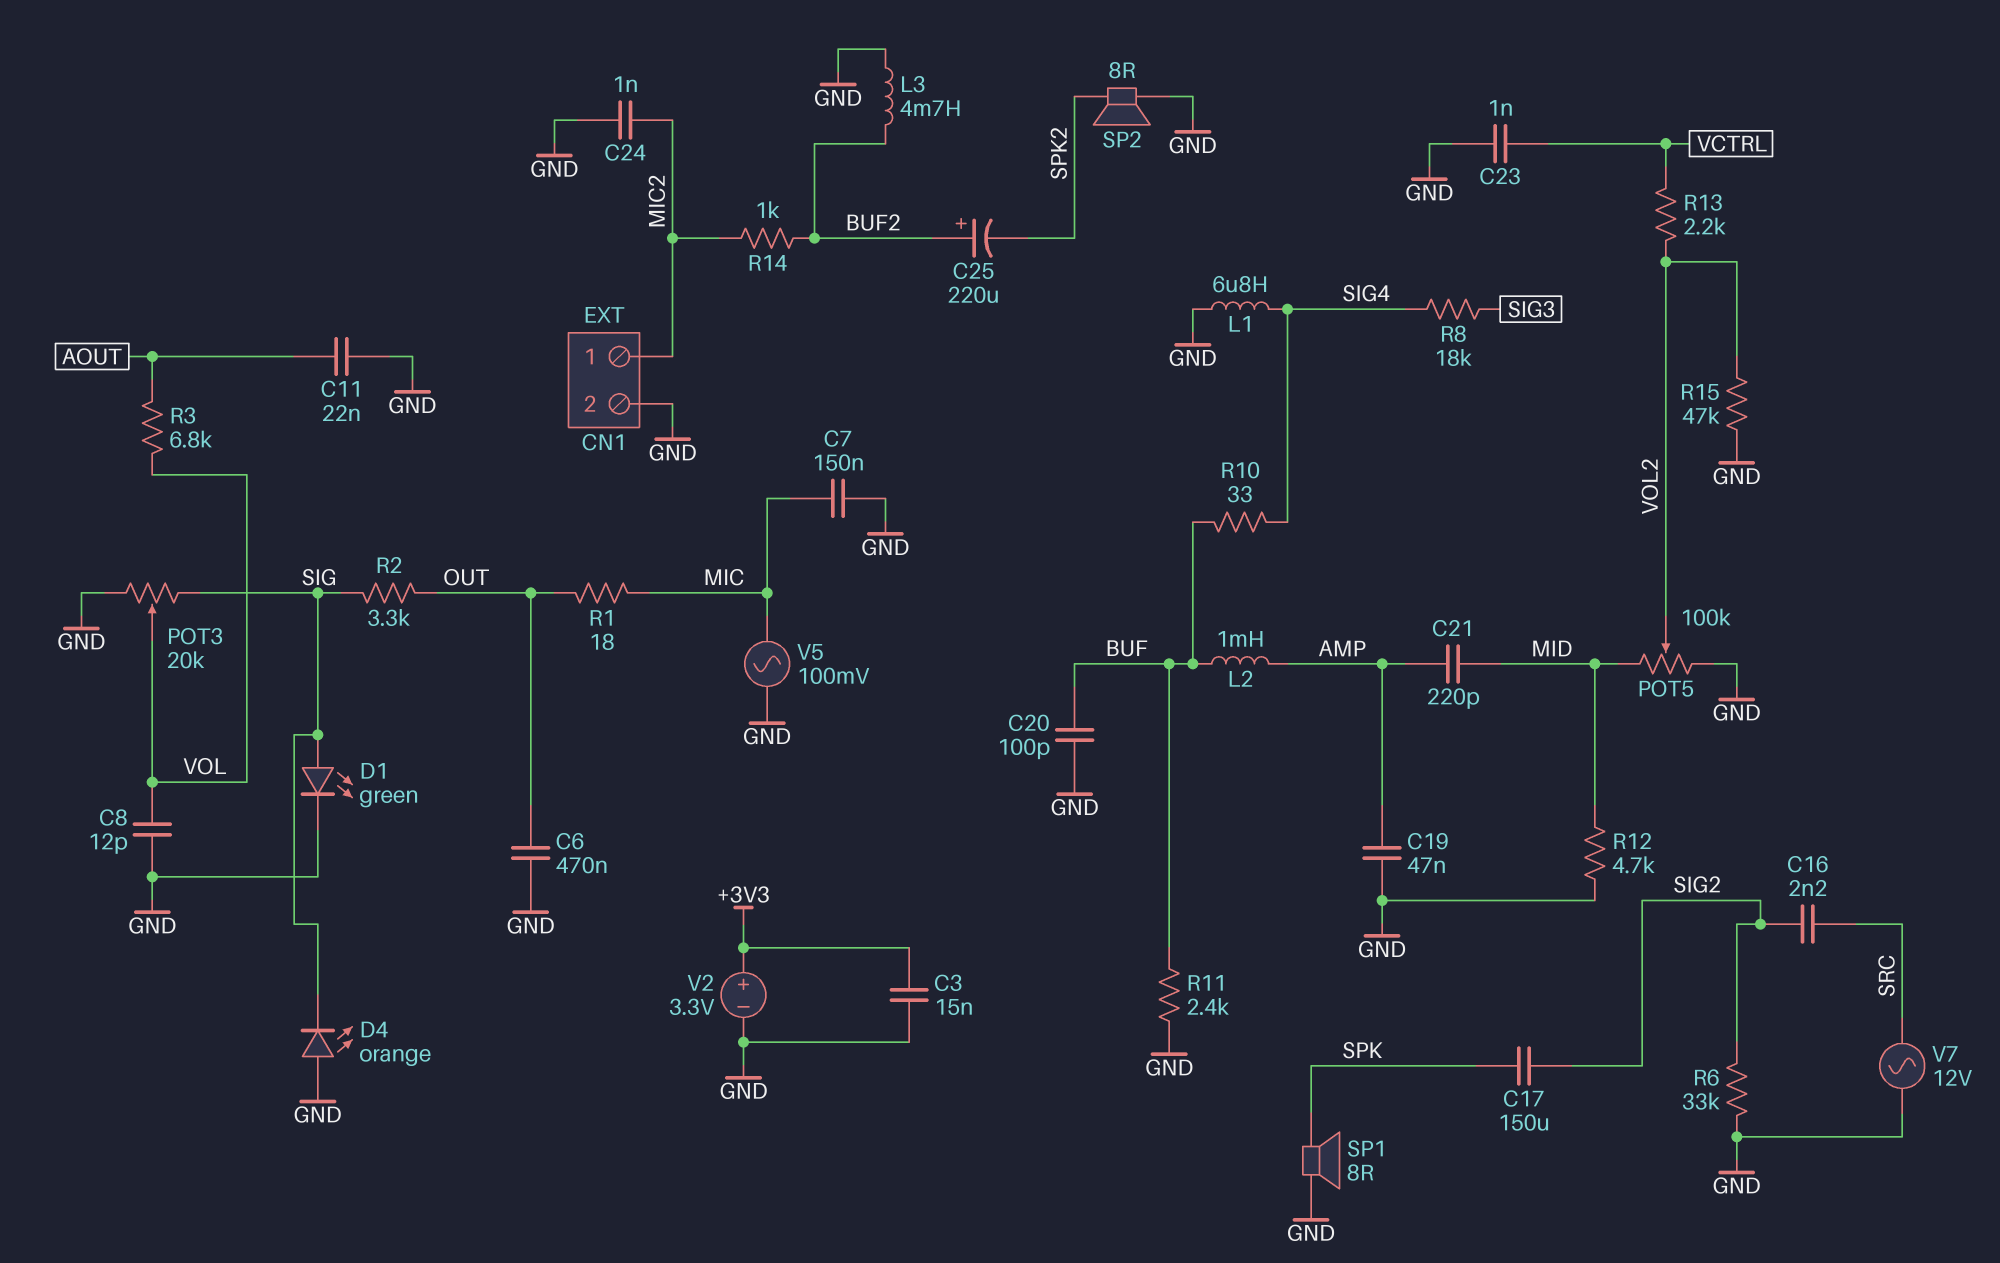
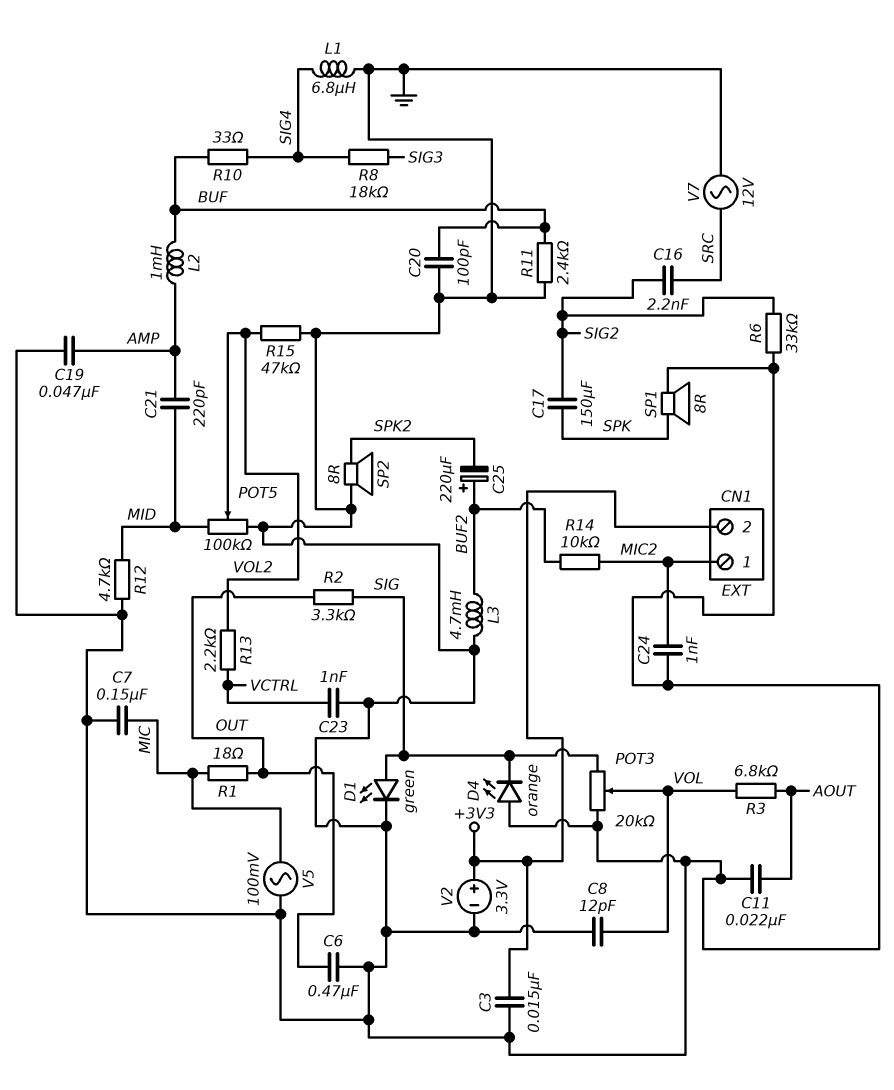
CN1 pin 2: GND -> +3V3
R14: 1k (BUF2, MIC2) -> 10k (BUF2, MIC2)

